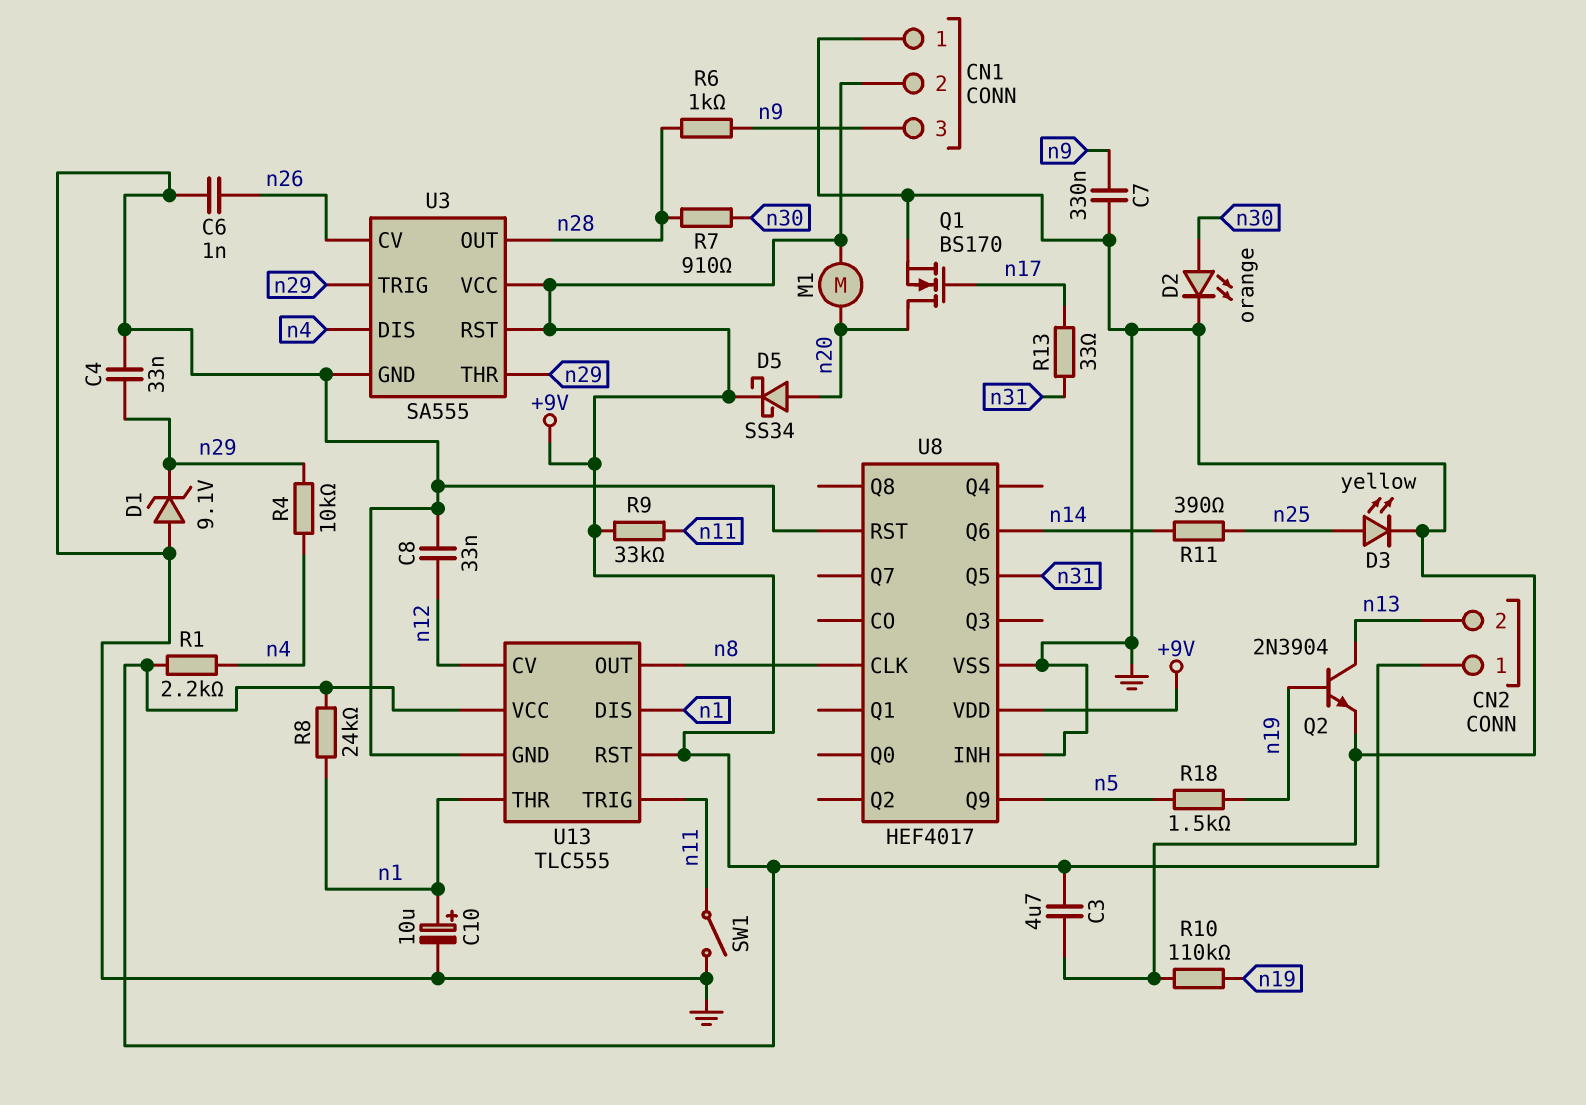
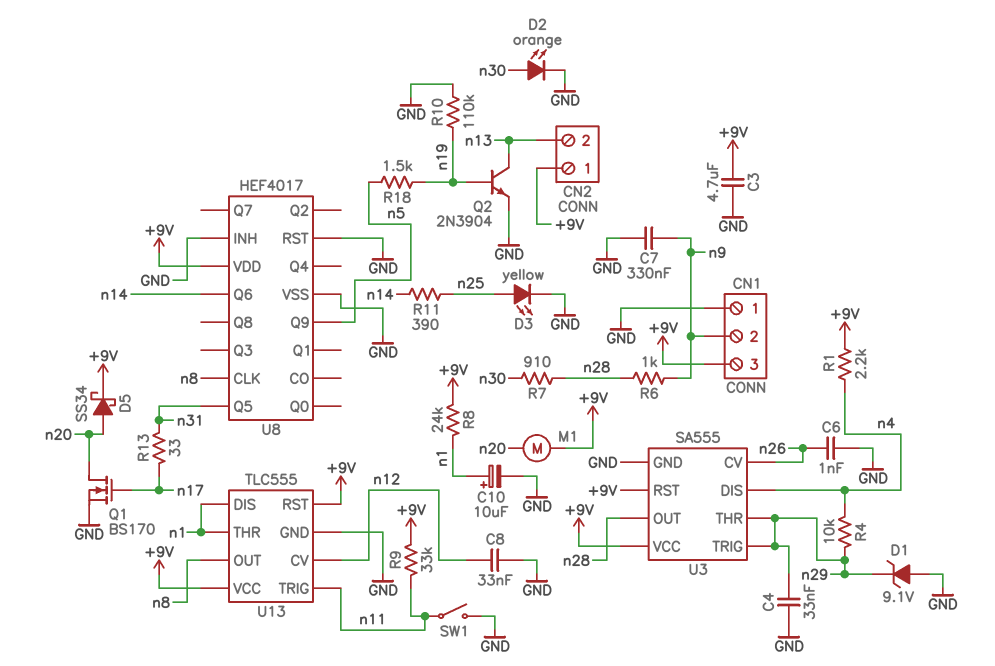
CN1 pin 2: +9V -> n9
CN1 pin 3: n9 -> +9V

